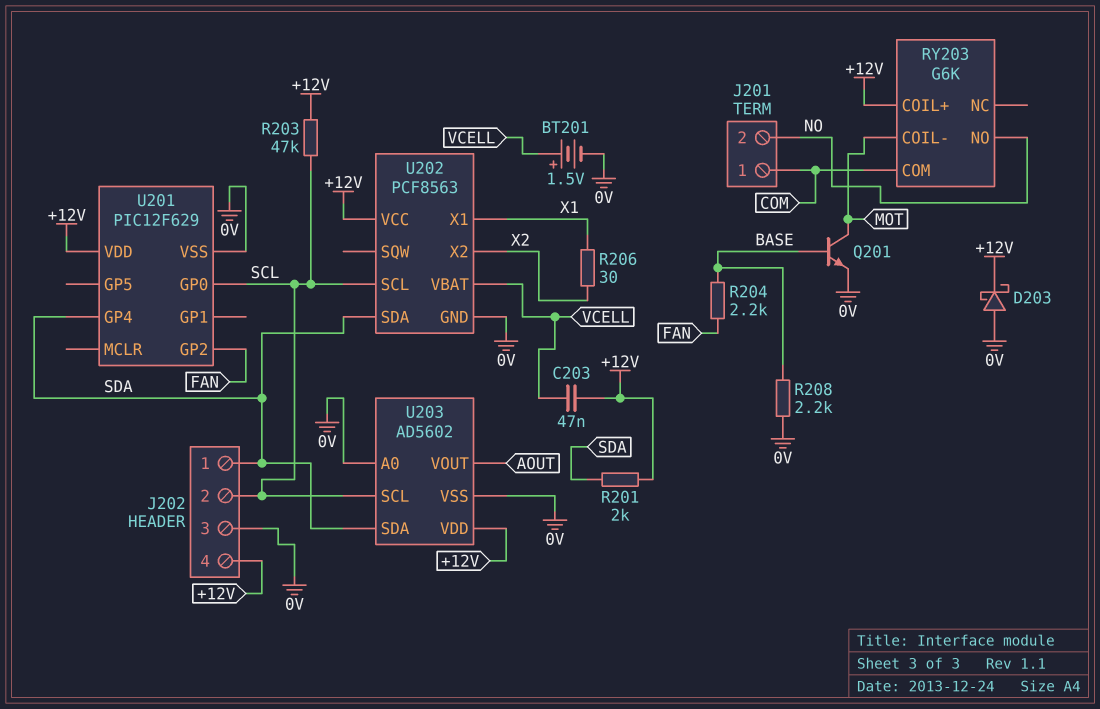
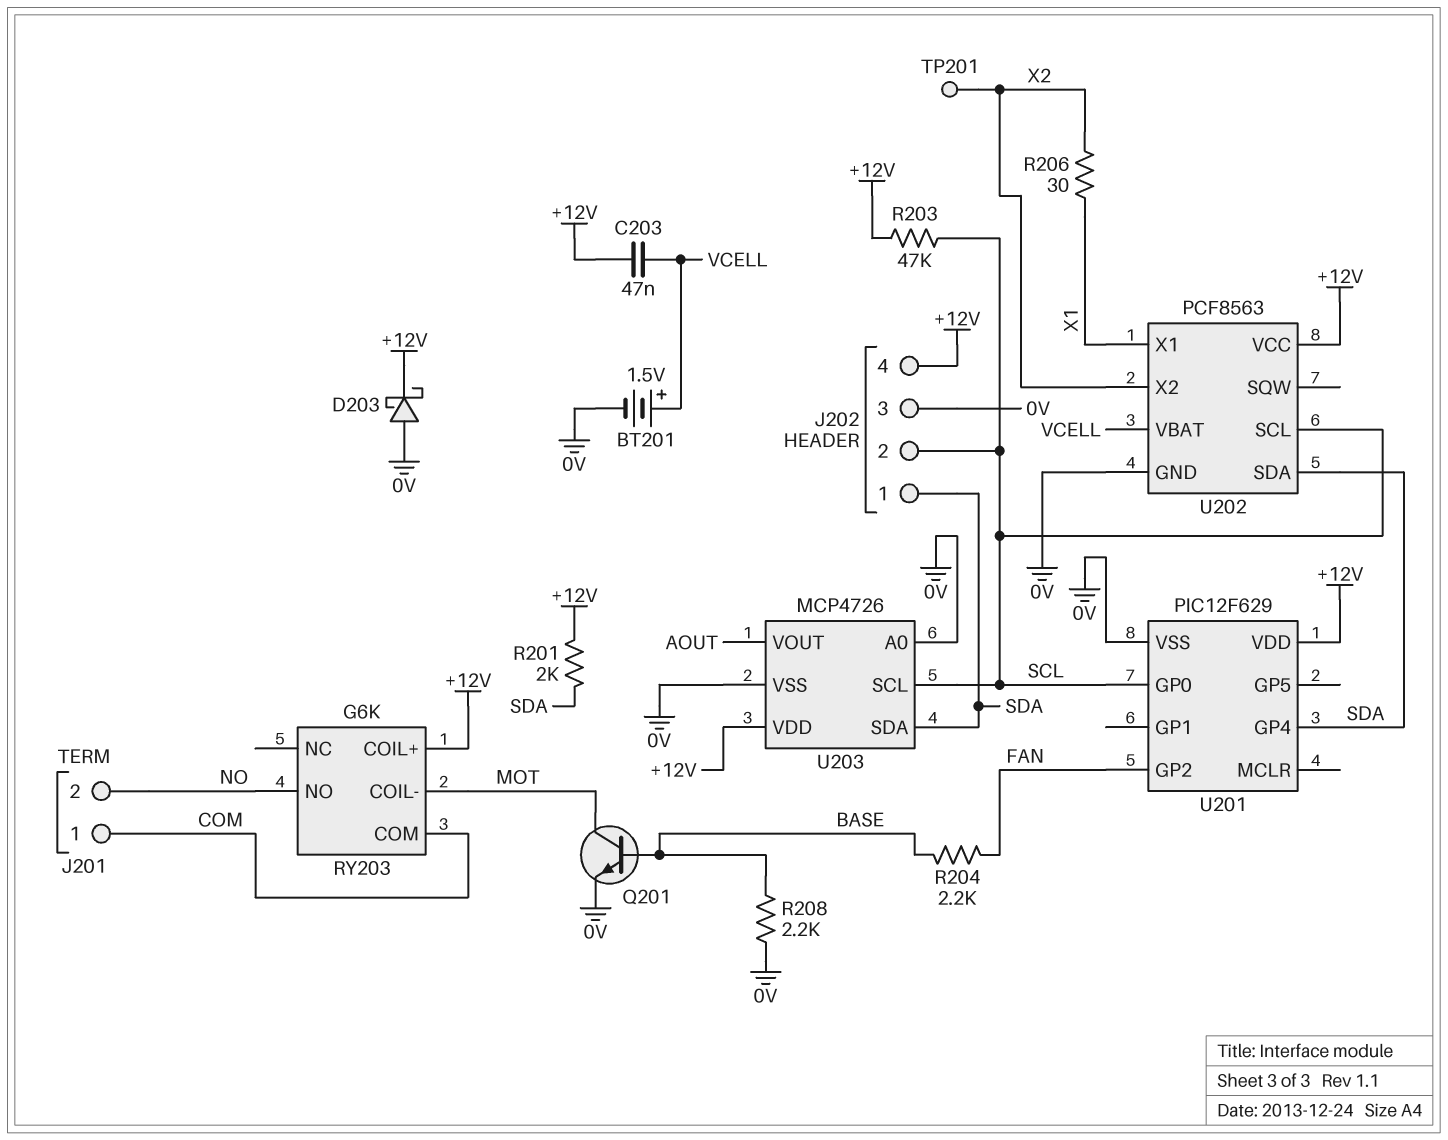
TP201: none -> test point (X2)
U203: AD5602 -> MCP4726

